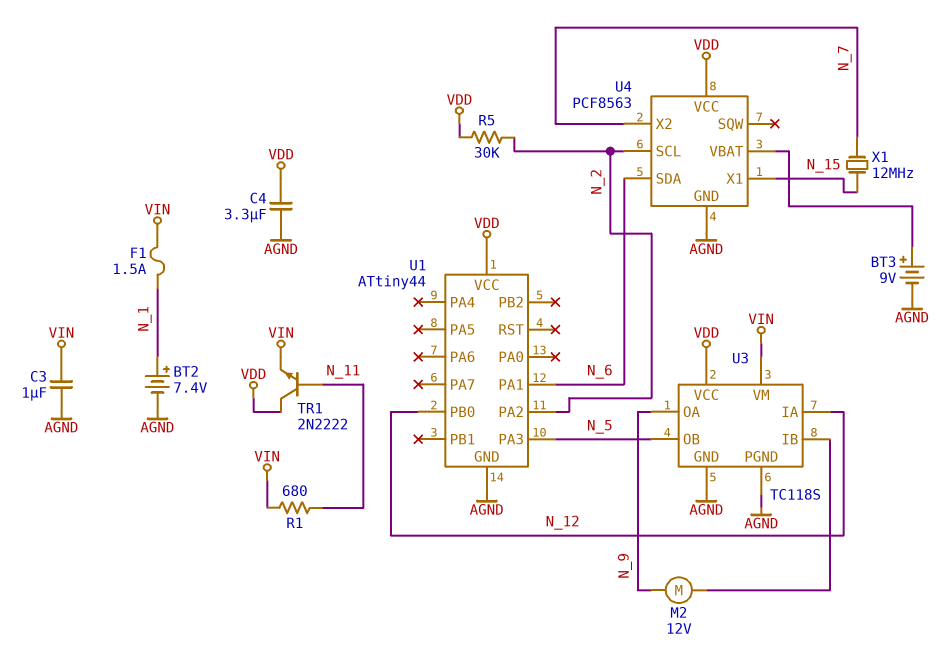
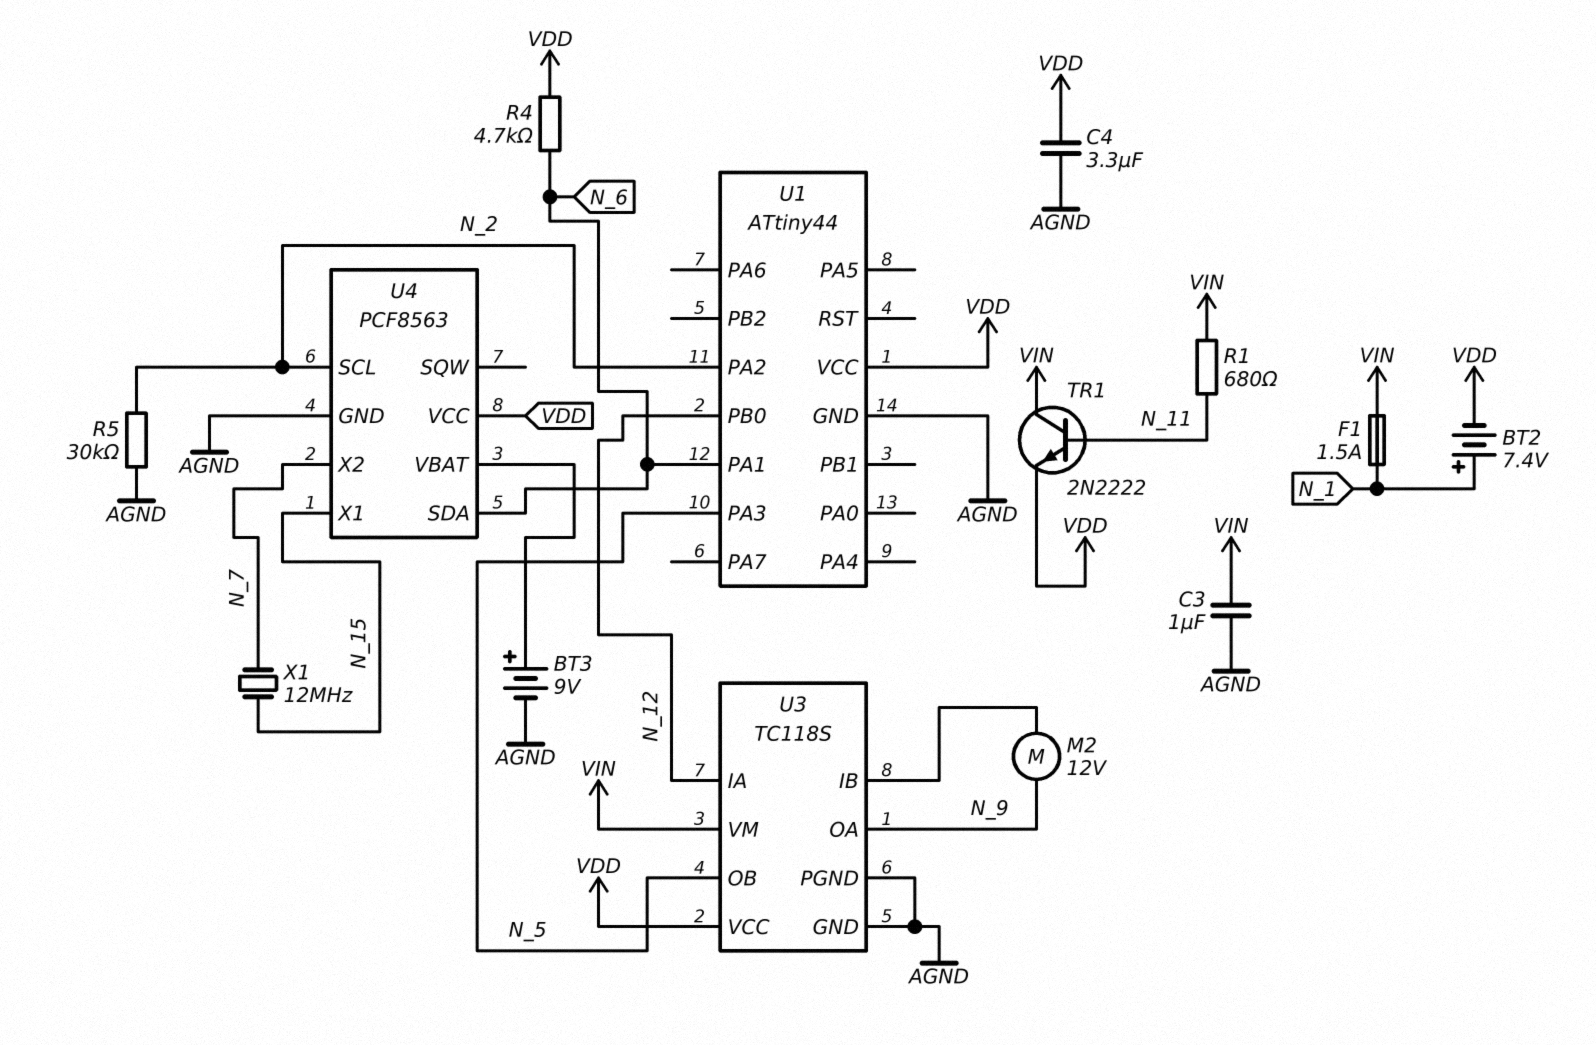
BT2: 7.4V (plus N_1, minus AGND) -> 7.4V (plus N_1, minus VDD)
R4: none -> 4.7k (N_6, VDD)
R5: 30k (N_2, VDD) -> 30k (AGND, N_2)
TR1: NPN 2N2222 (B N_11, C VDD, E VIN) -> NPN 2N2222 (B N_11, C VIN, E VDD)

